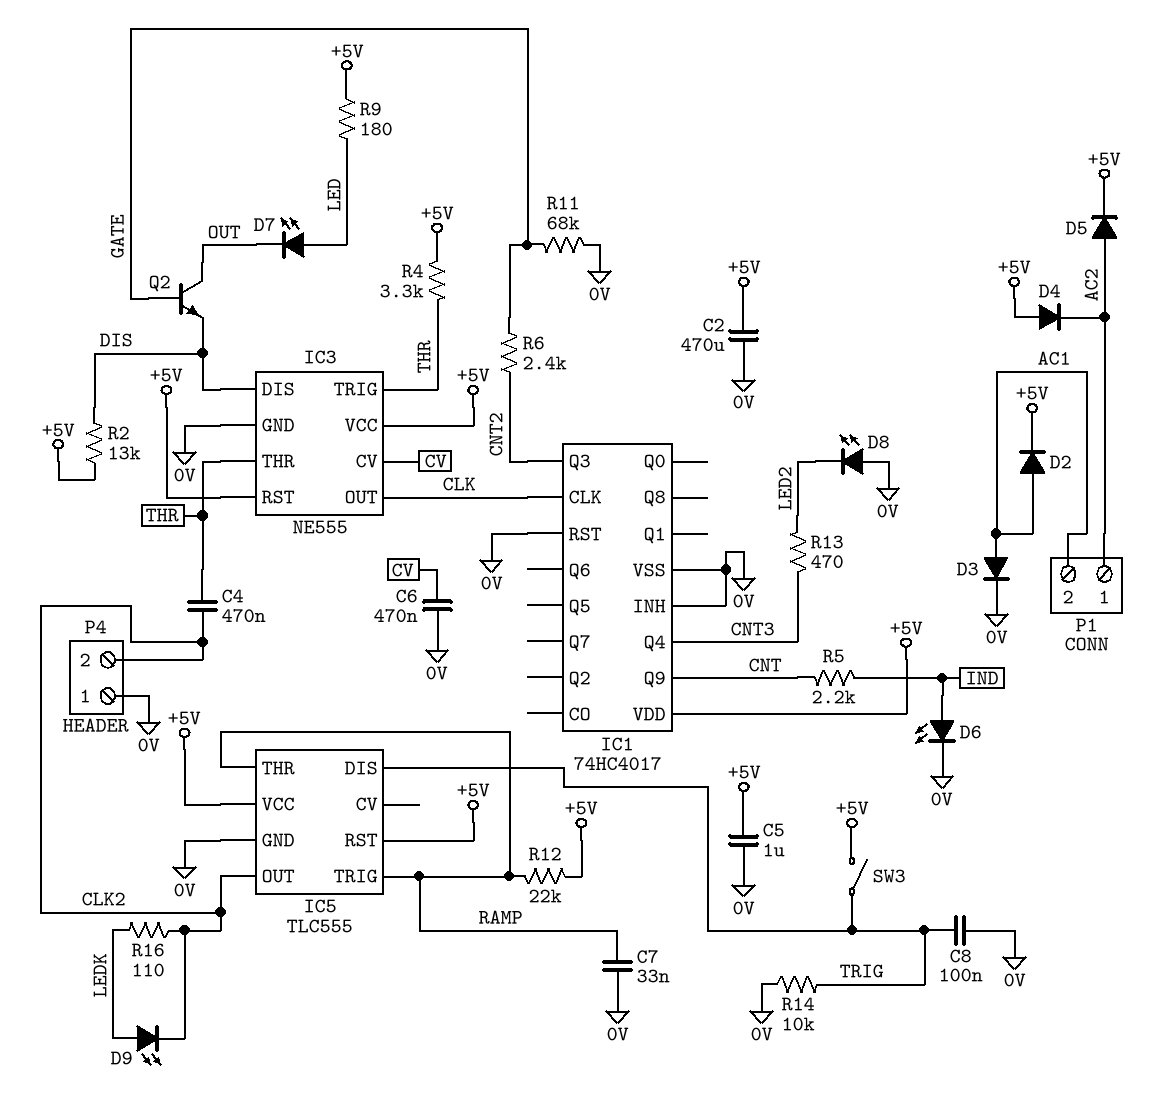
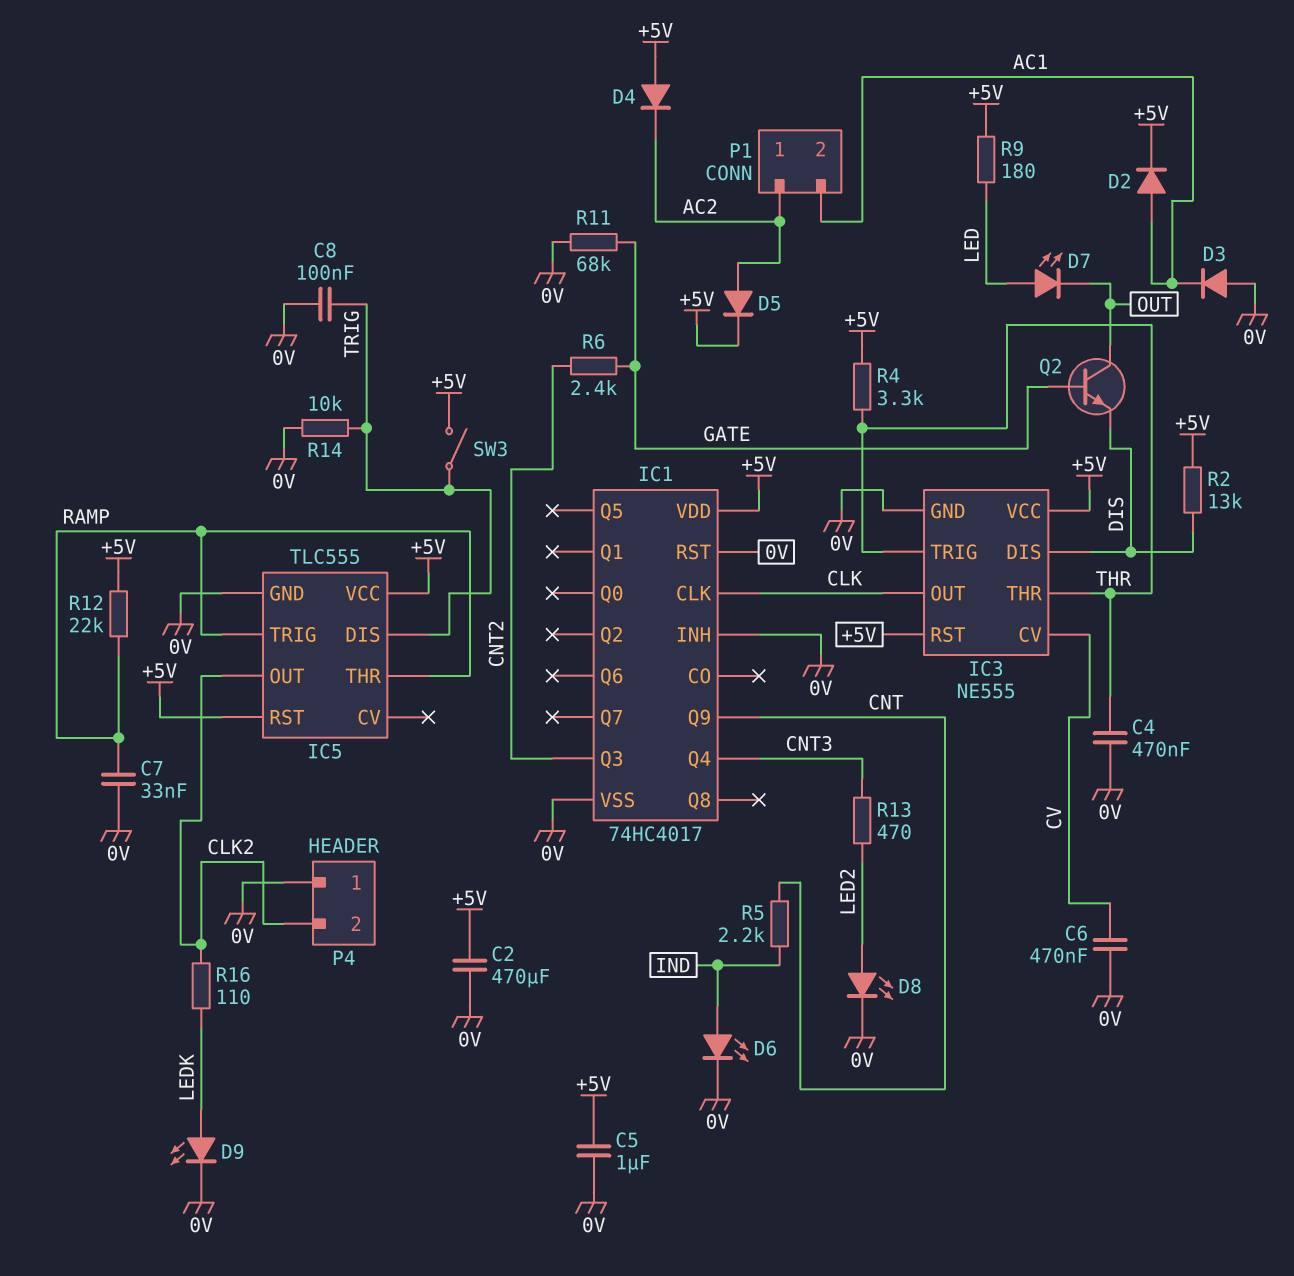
C4: 470nF (CLK2, THR) -> 470nF (0V, THR)
D3: diode (A AC1, K 0V) -> diode (A 0V, K AC1)
D8: LED (A 0V, K LED2) -> LED (A LED2, K 0V)
D9: LED (A LEDK, K CLK2) -> LED (A LEDK, K 0V)

